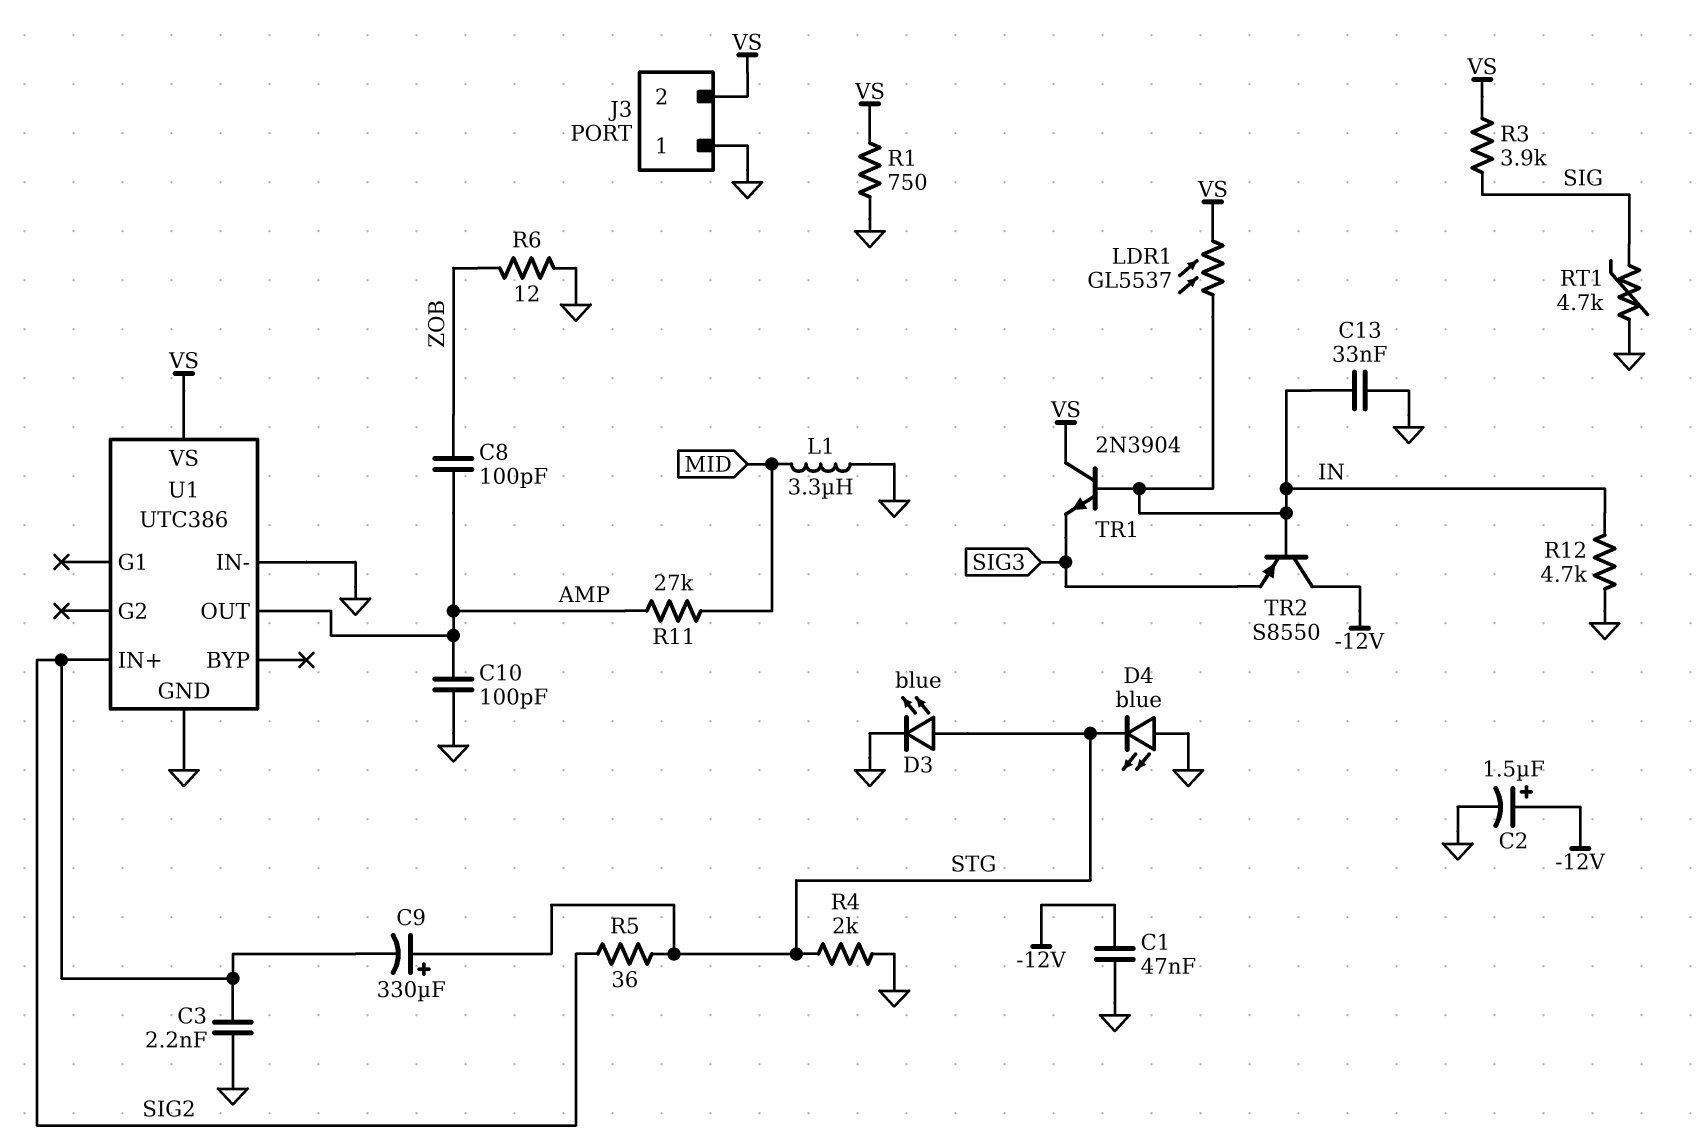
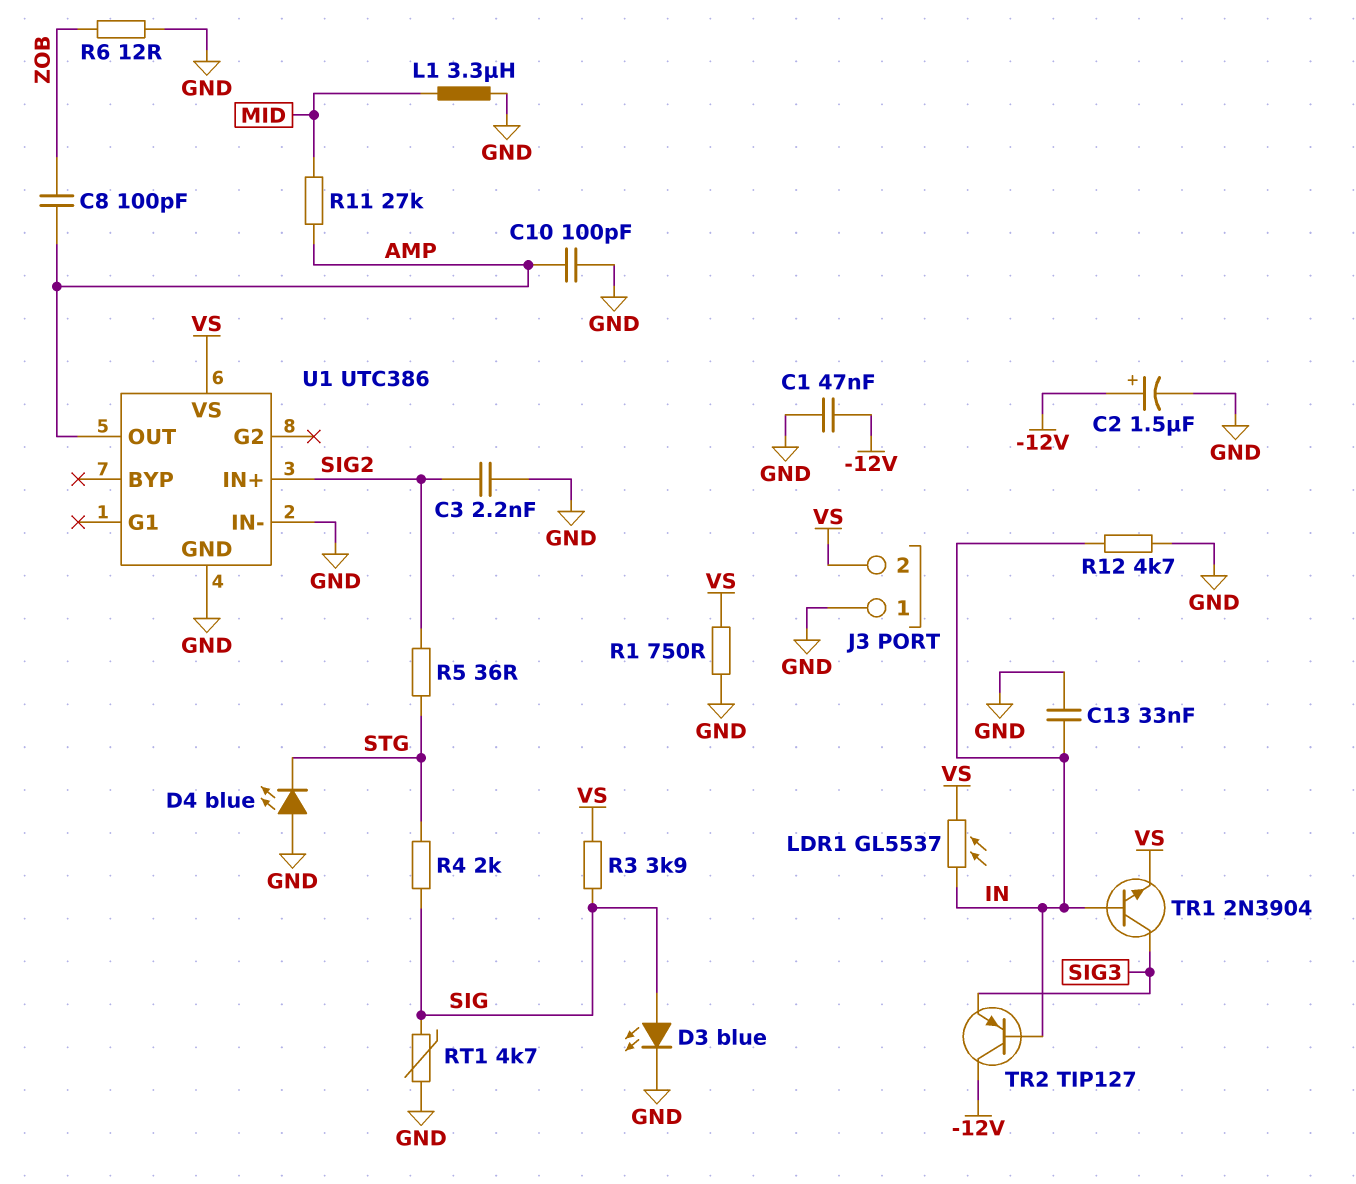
C9: 330uF (plus STG, minus SIG2) -> none
D3: LED blue (A STG, K GND) -> LED blue (A SIG, K GND)
R4: 2k (GND, STG) -> 2k (SIG, STG)
TR1: NPN 2N3904 (B IN, C VS, E SIG3) -> NPN 2N3904 (B IN, C SIG3, E VS)
TR2: PNP S8550 (B IN, C -12V, E SIG3) -> PNP TIP127 (B IN, C -12V, E SIG3)

